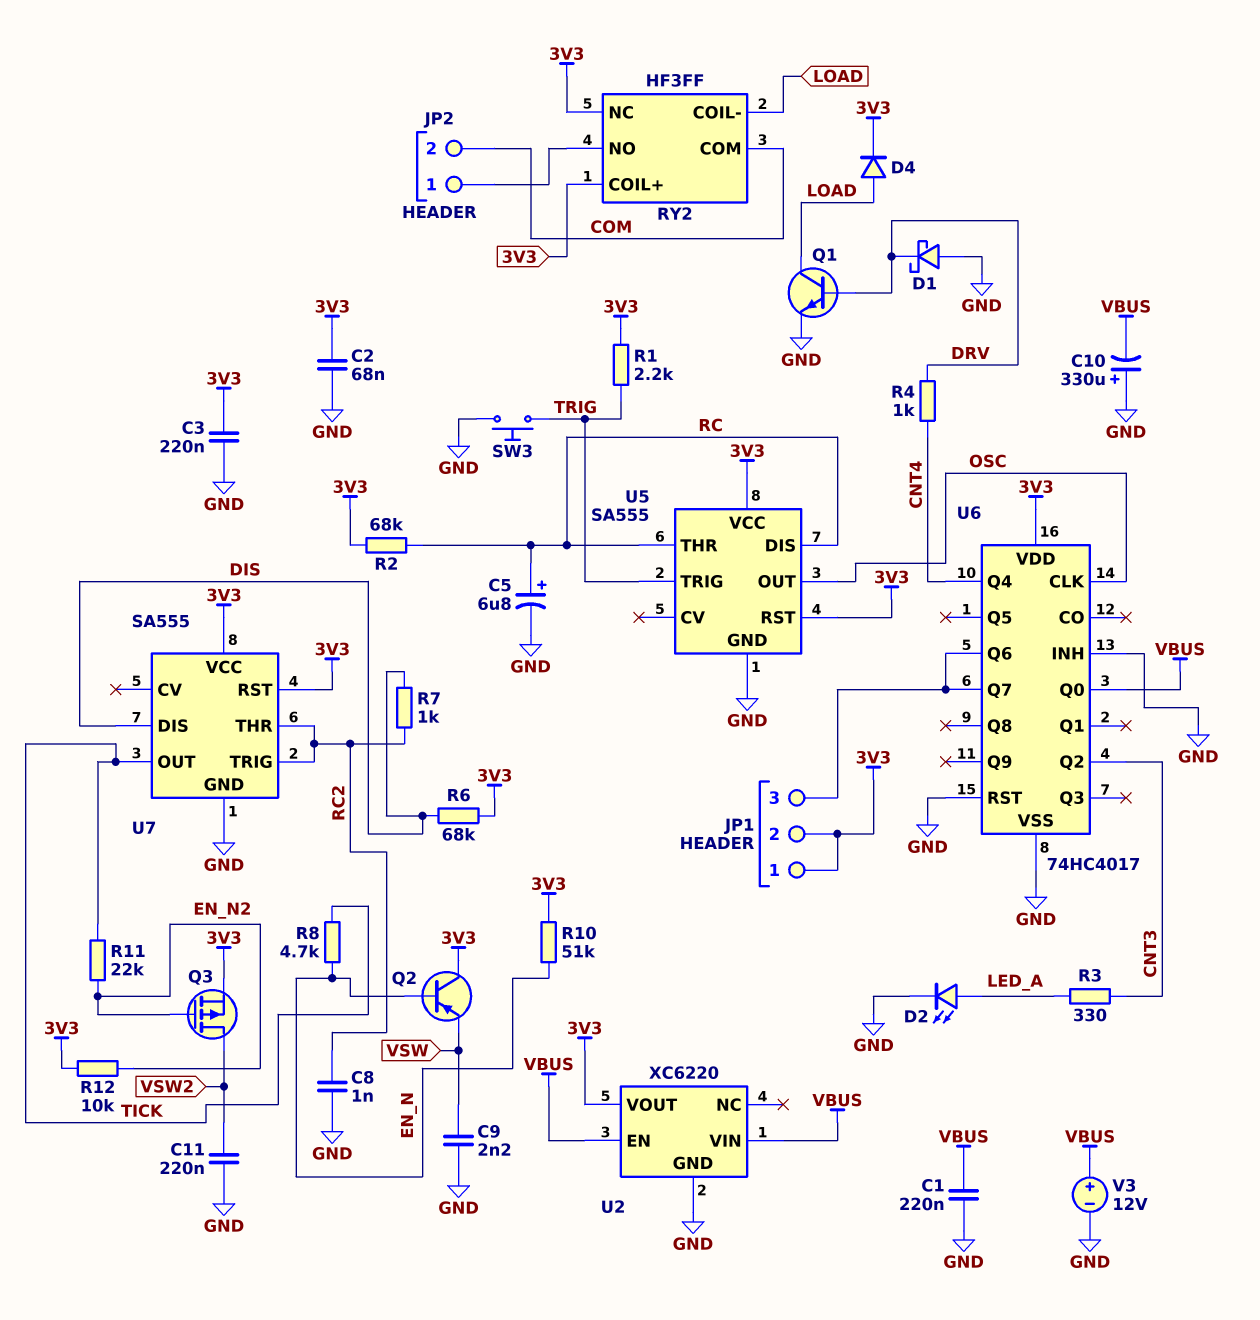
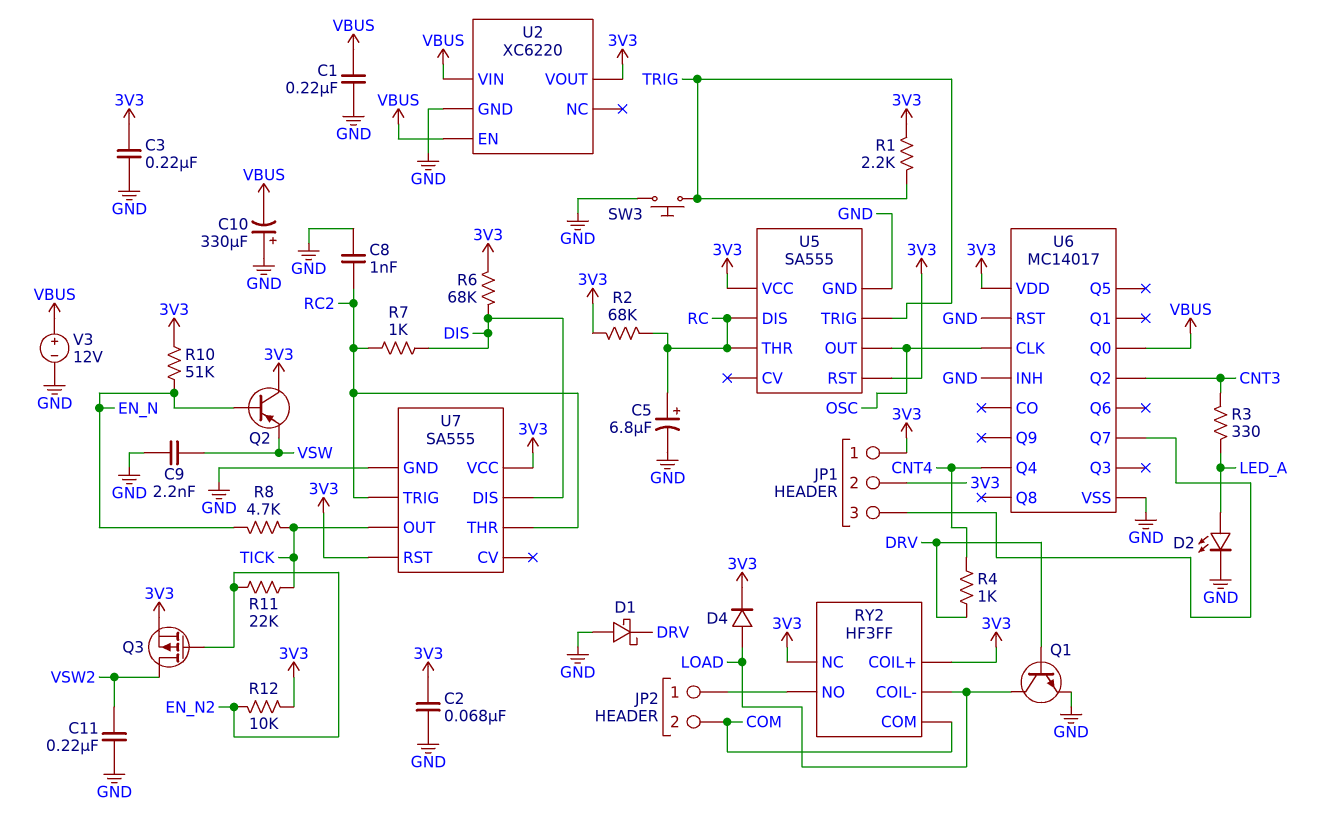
U6: 74HC4017 -> MC14017
U6 pin Q6: JP1/3 -> none

